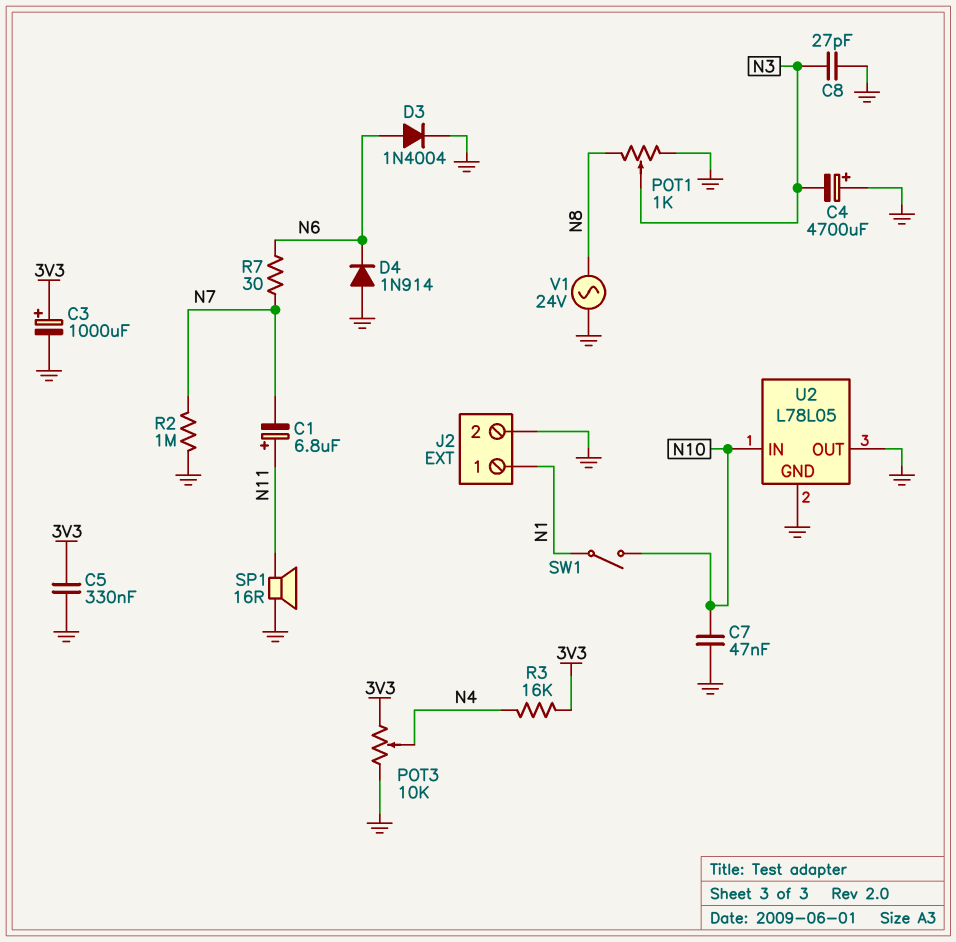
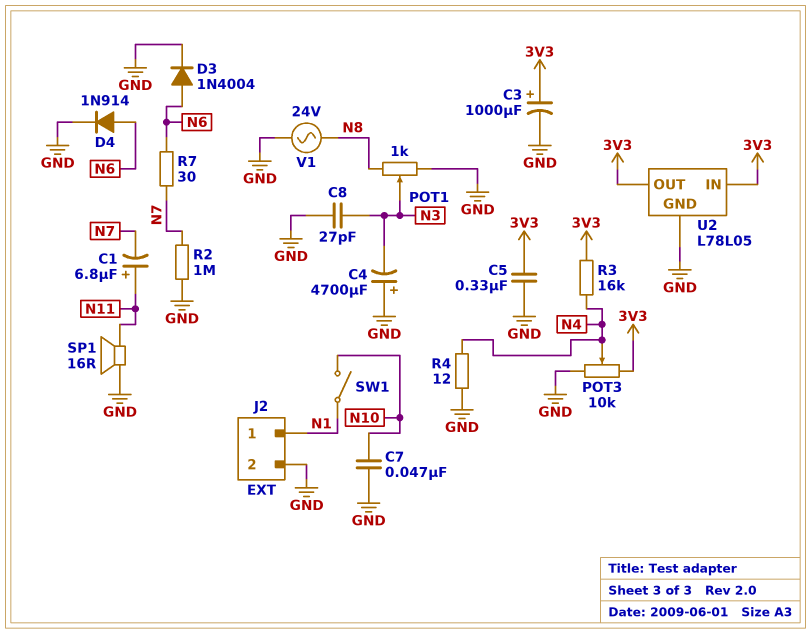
D4: diode 1N914 (A GND, K N6) -> diode 1N914 (A N6, K GND)
R4: none -> 12 (GND, N4)
U2 pin IN: N10 -> 3V3
U2 pin OUT: GND -> 3V3

